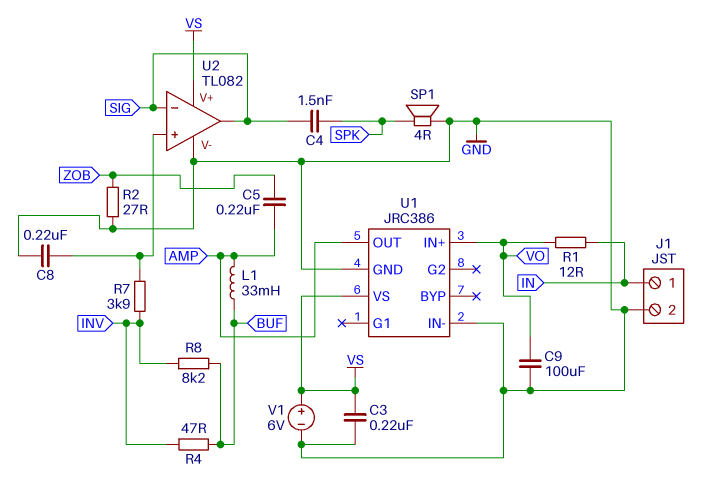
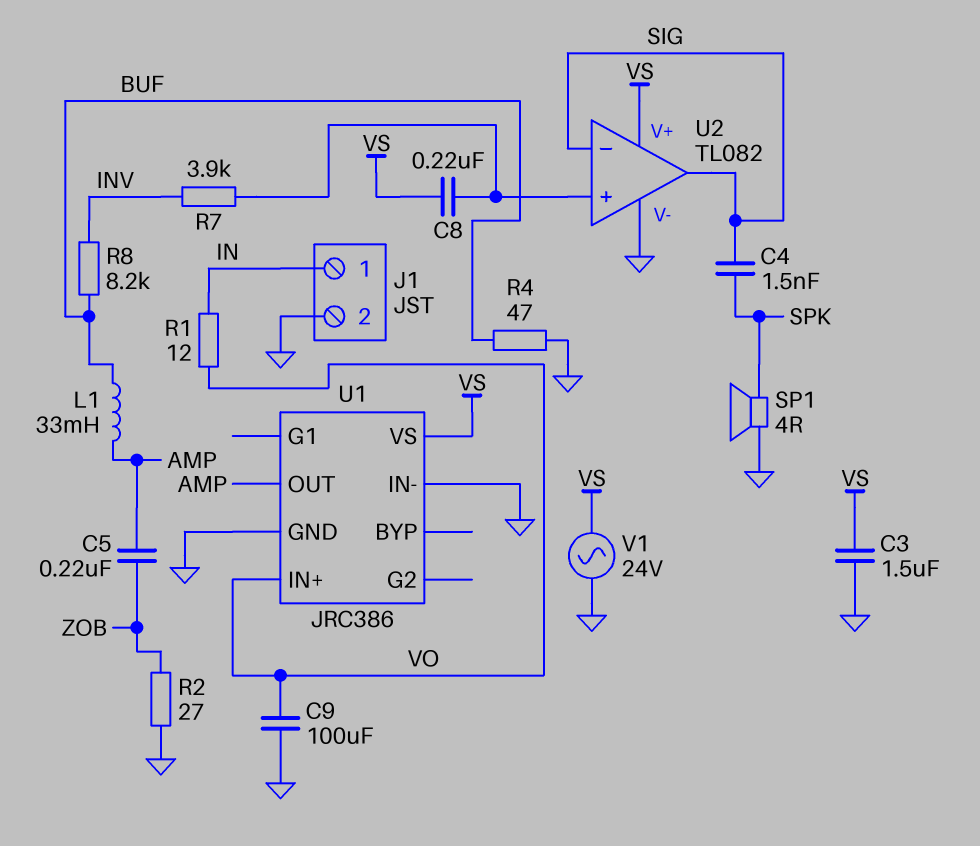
C3: 220nF (GND, VS) -> 1.5uF (GND, VS)
C8: 220nF (GND, U2/in+) -> 220nF (U2/in+, VS)
R4: 47 (BUF, INV) -> 47 (BUF, GND)
V1: 6V (plus VS, minus GND) -> AC 24V (GND, VS)

